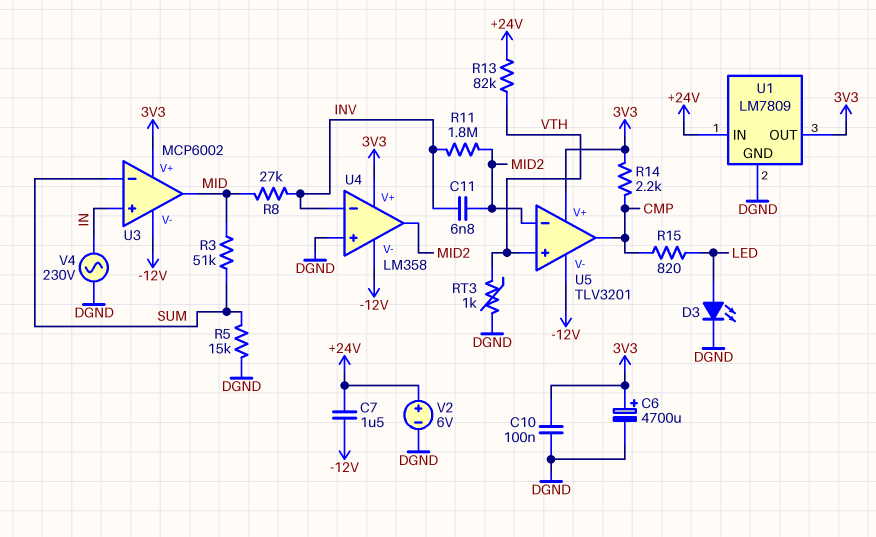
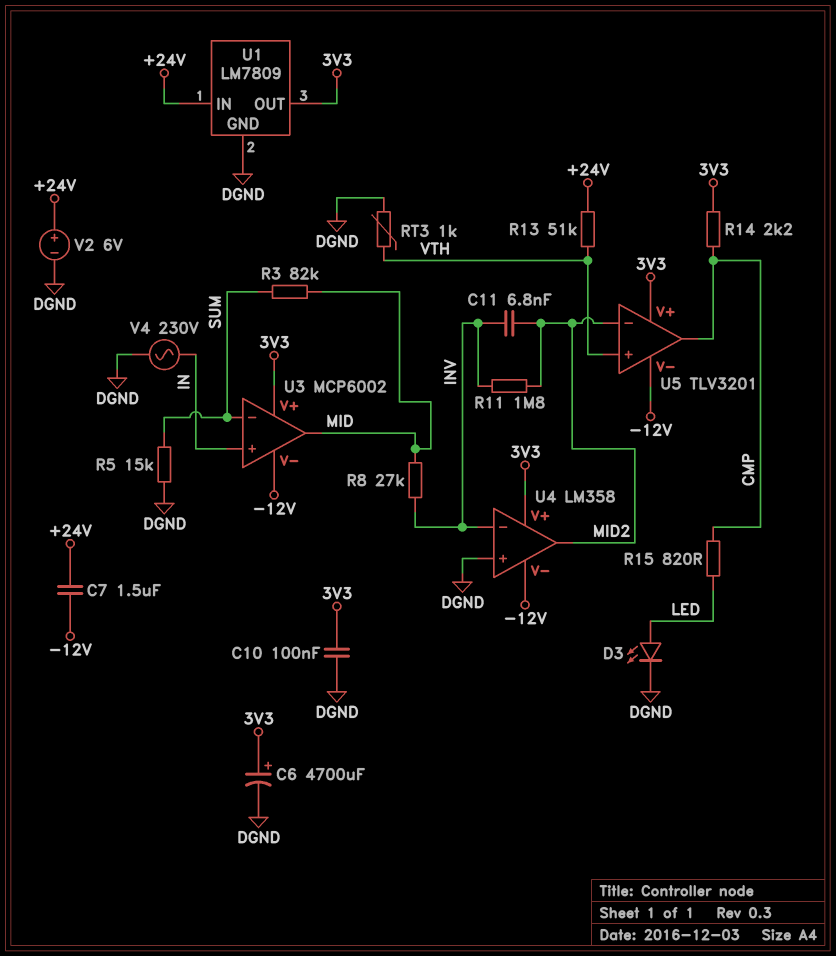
R3: 51k (MID, SUM) -> 82k (MID, SUM)
R13: 82k (+24V, VTH) -> 51k (+24V, VTH)

